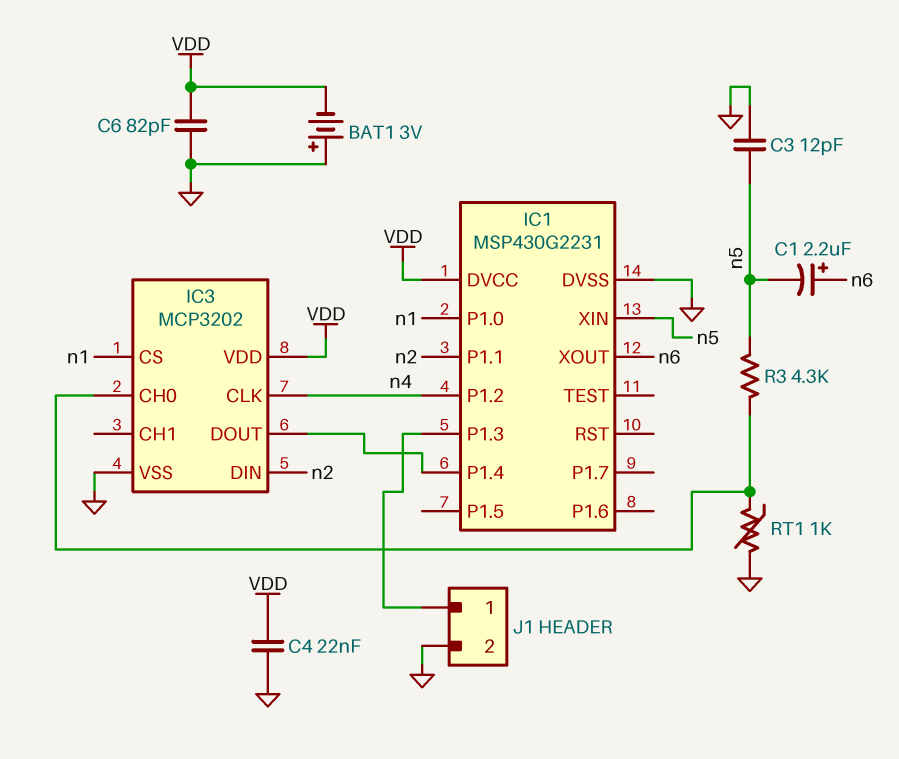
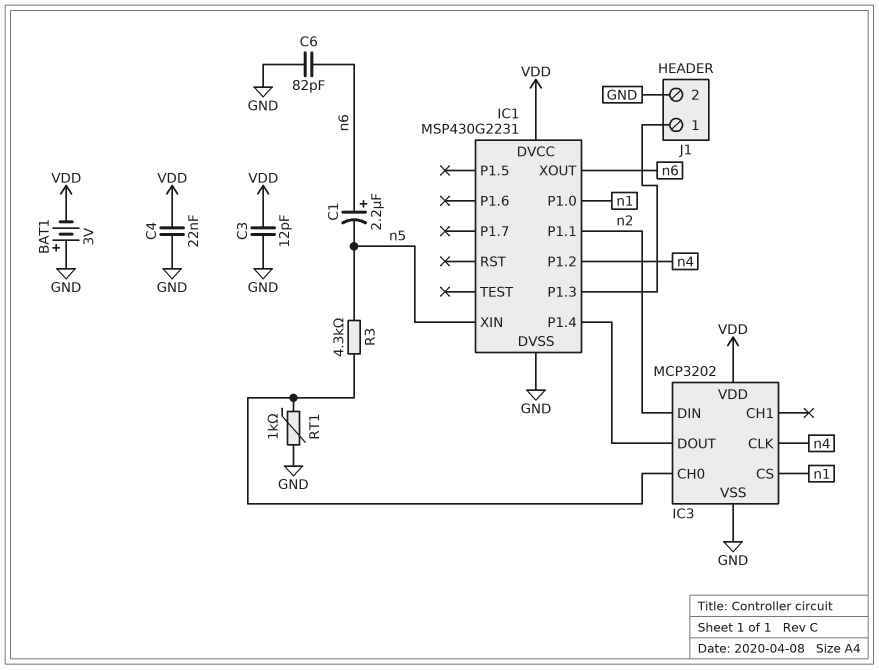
C3: 12pF (GND, n5) -> 12pF (GND, VDD)
C6: 82pF (GND, VDD) -> 82pF (GND, n6)

